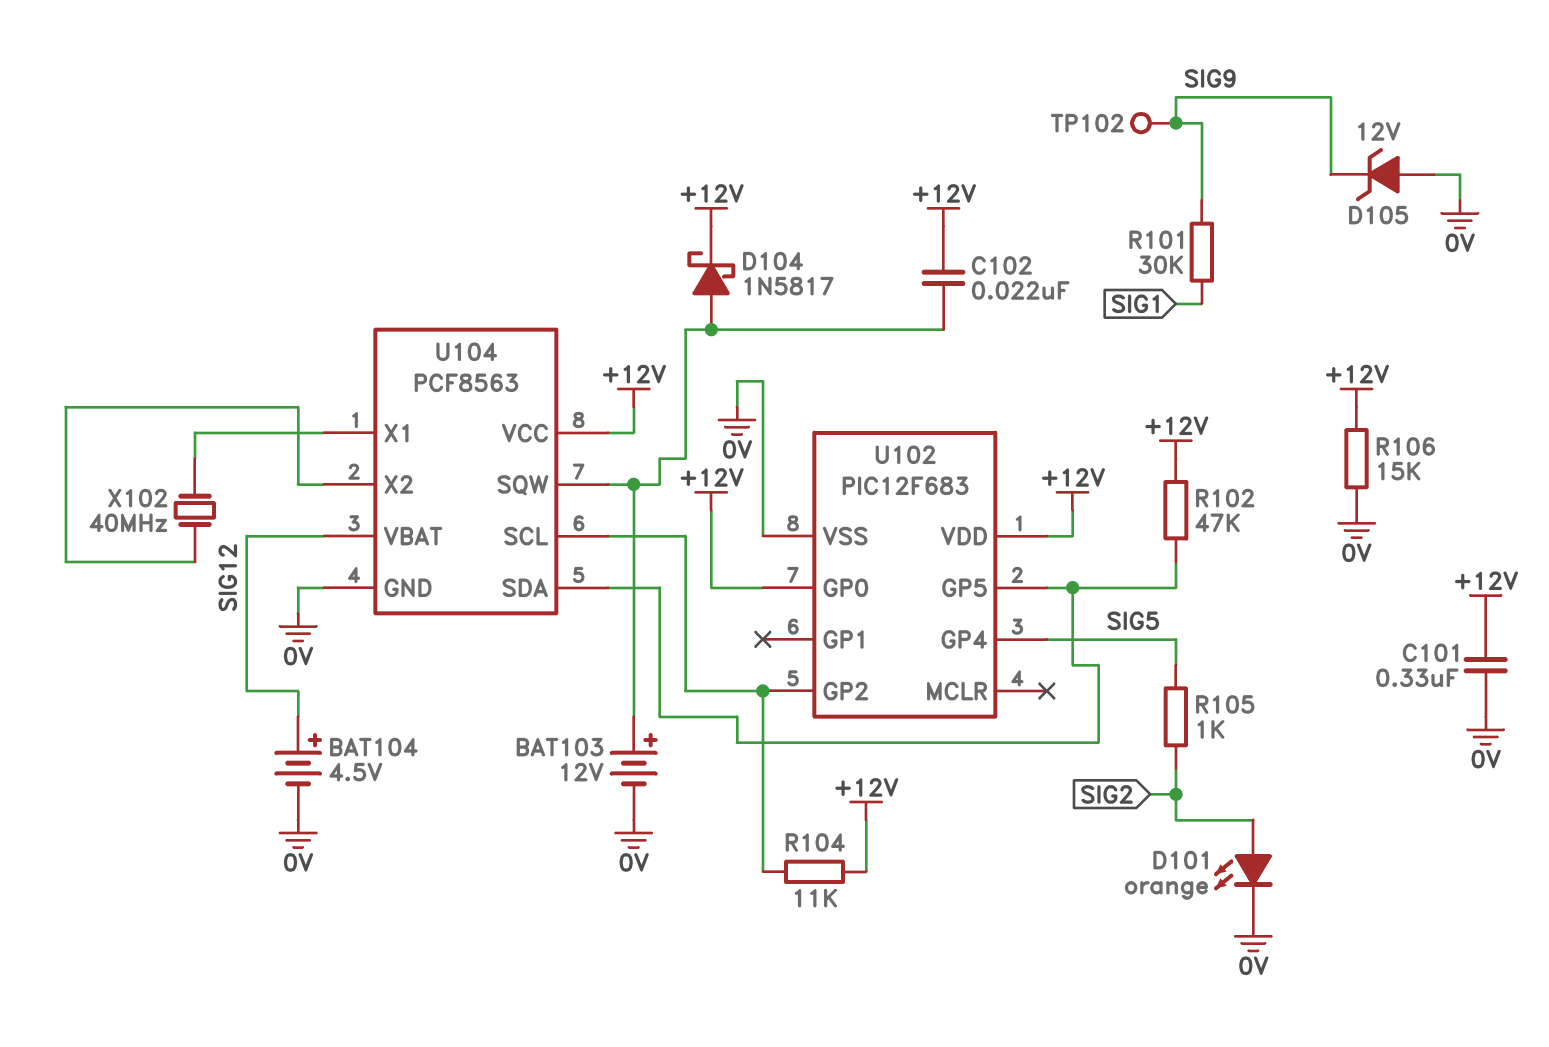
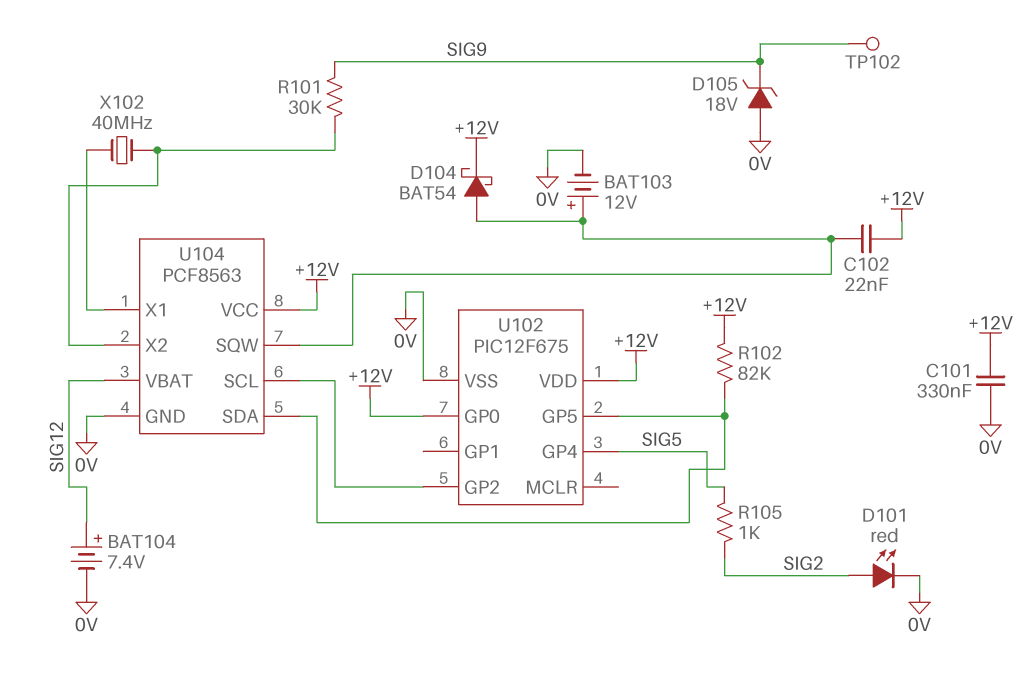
BAT104: 4.5V (plus SIG12, minus 0V) -> 7.4V (plus SIG12, minus 0V)
D101: LED orange (A SIG2, K 0V) -> LED red (A SIG2, K 0V)
D104: schottky 1N5817 (A U104/SQW, K +12V) -> schottky BAT54 (A U104/SQW, K +12V)
D105: zener 12V (A 0V, K SIG9) -> zener 18V (A 0V, K SIG9)
R101: 30k (SIG1, SIG9) -> 30k (SIG9, U104/X2)
R102: 47k (+12V, U102/GP5) -> 82k (+12V, U102/GP5)
R104: 11k (+12V, U102/GP2) -> none
R106: 15k (+12V, 0V) -> none
U102: PIC12F683 -> PIC12F675

